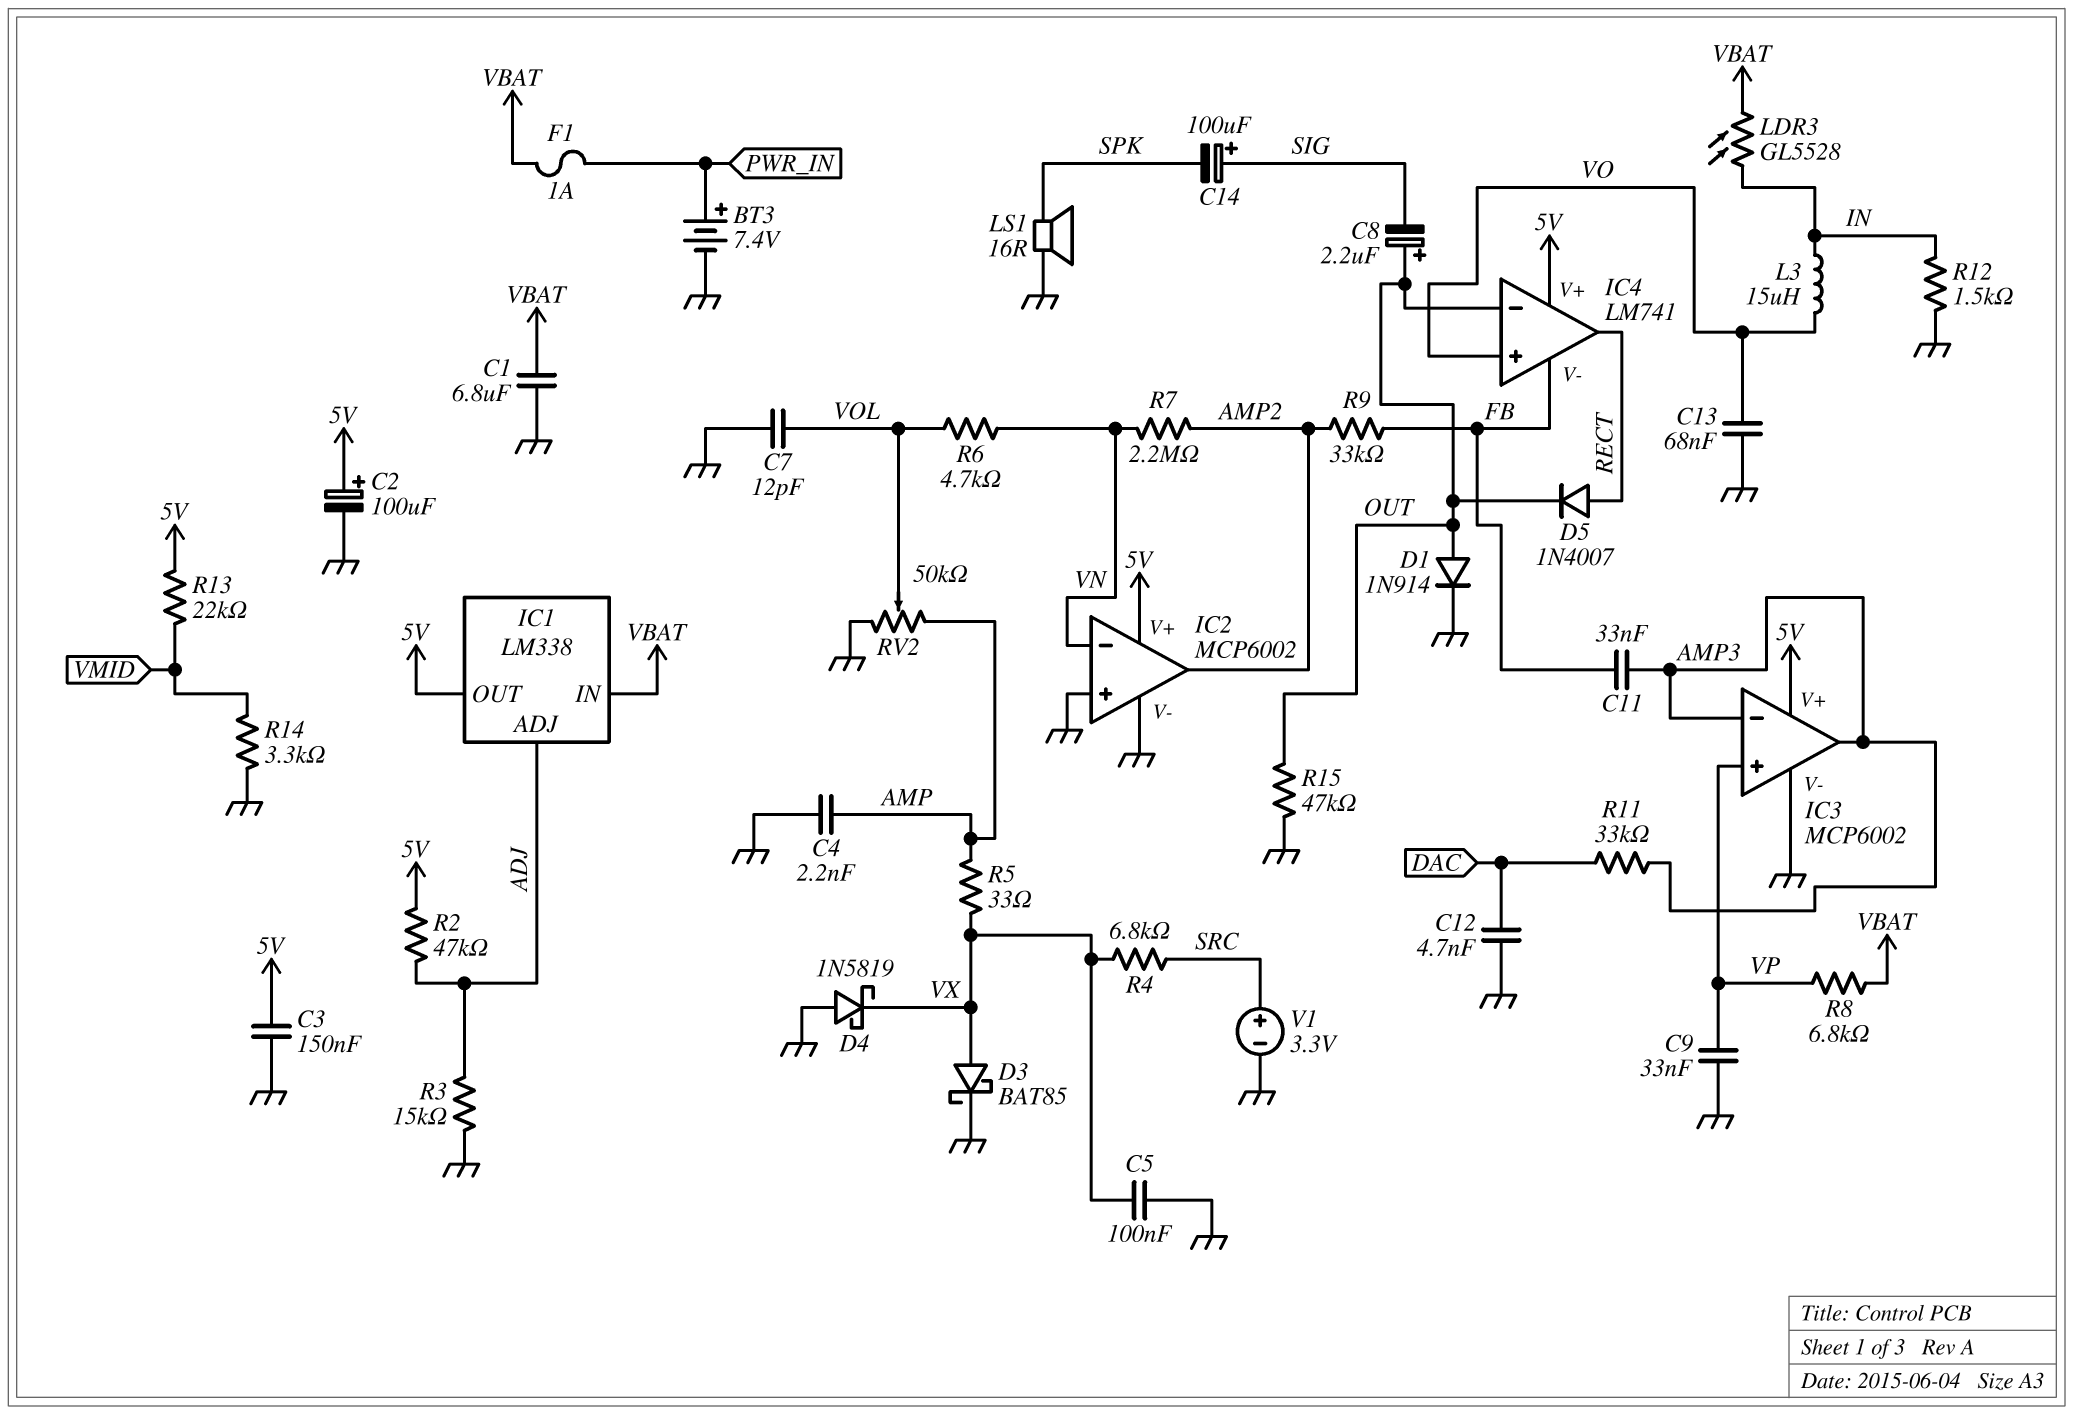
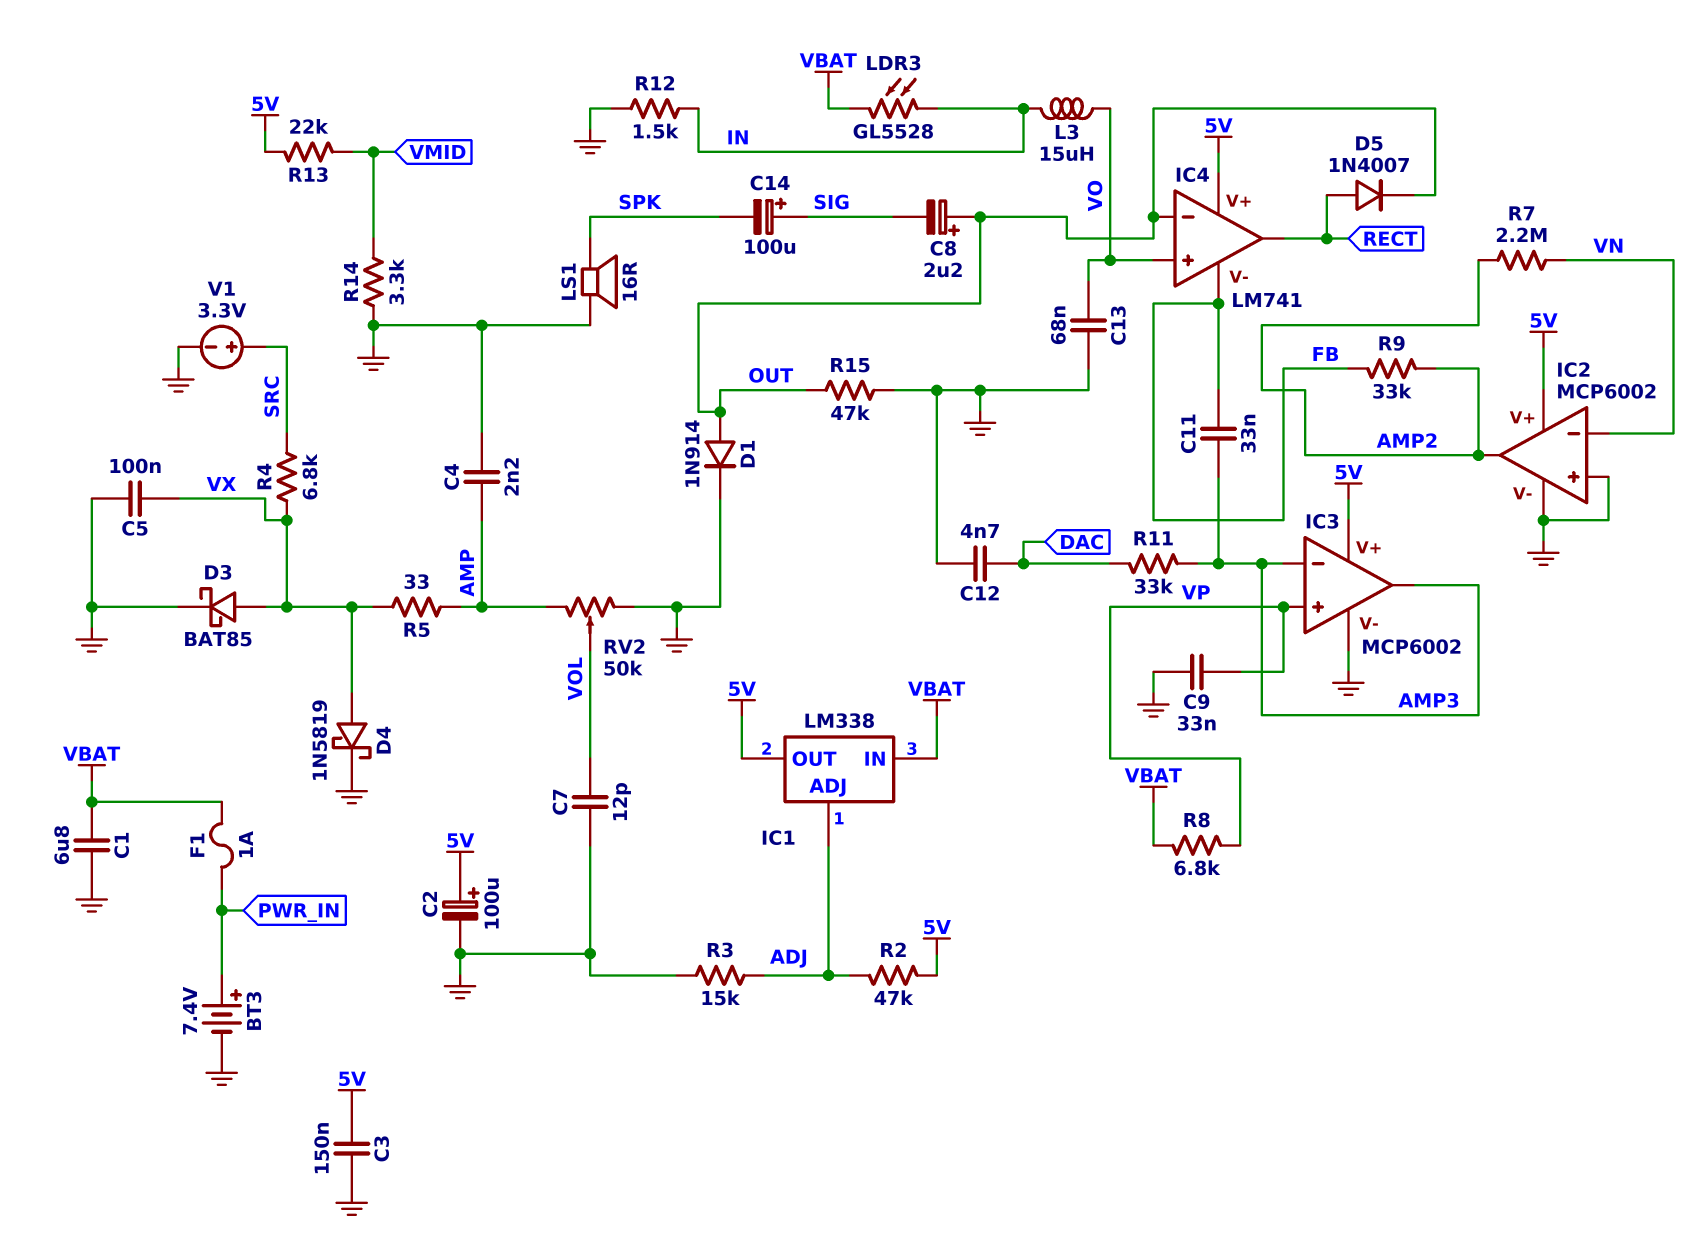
D4: schottky 1N5819 (A GND, K VX) -> schottky 1N5819 (A VX, K GND)
R6: 4.7k (VN, VOL) -> none

